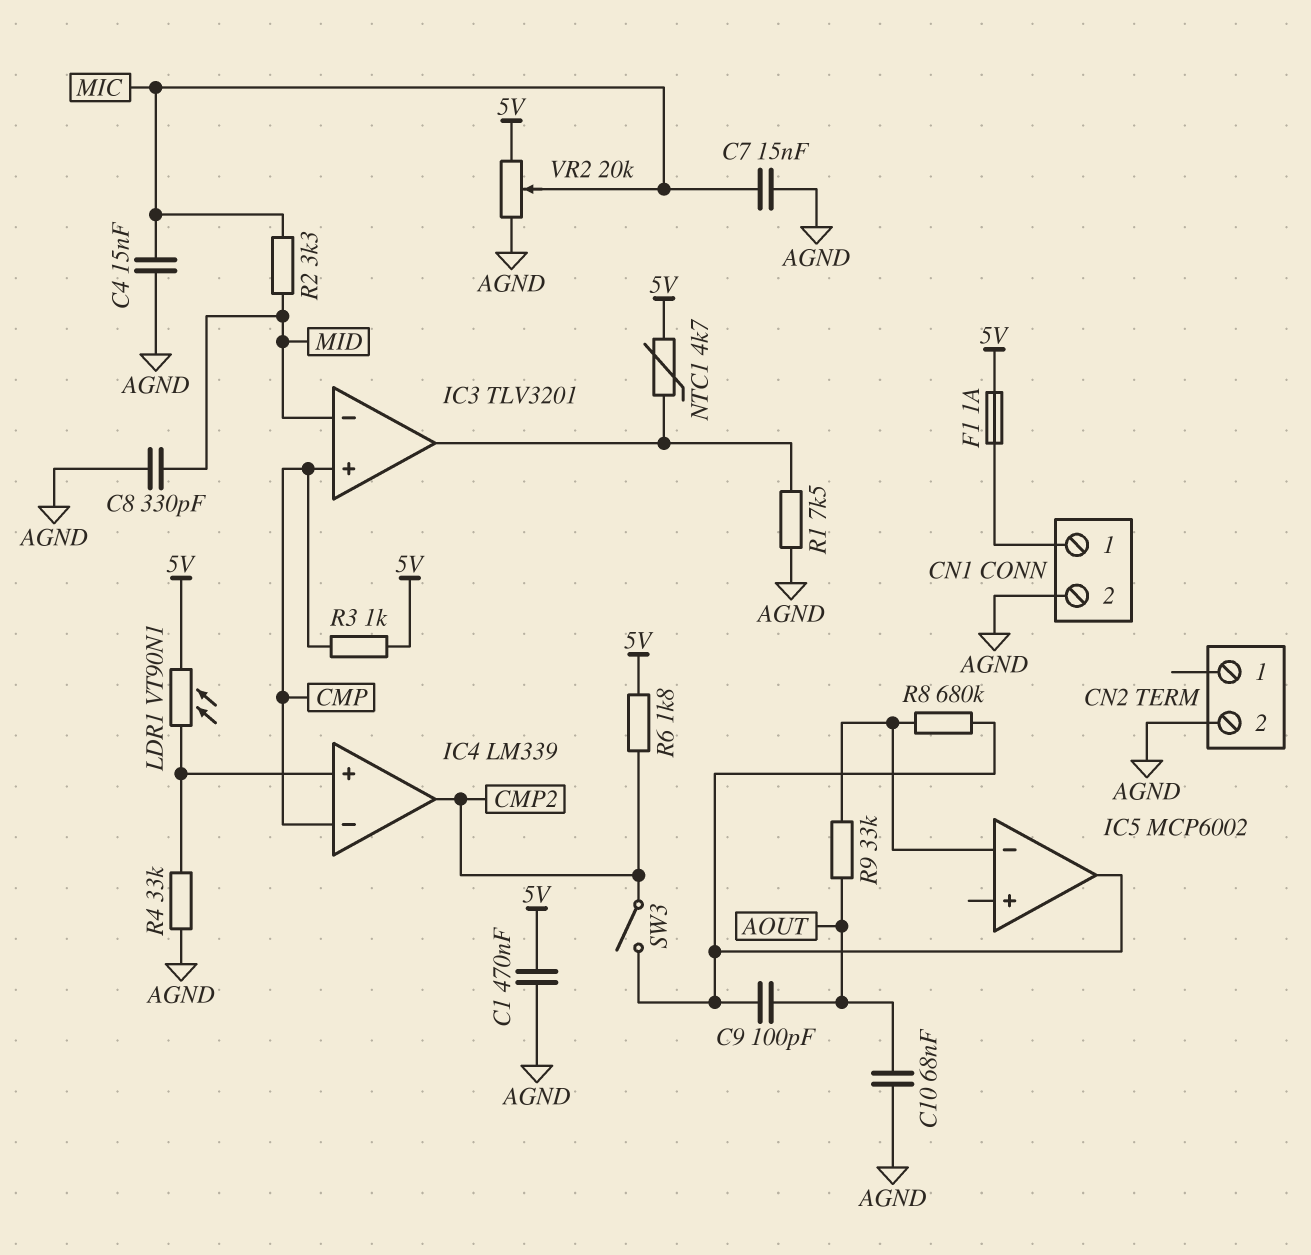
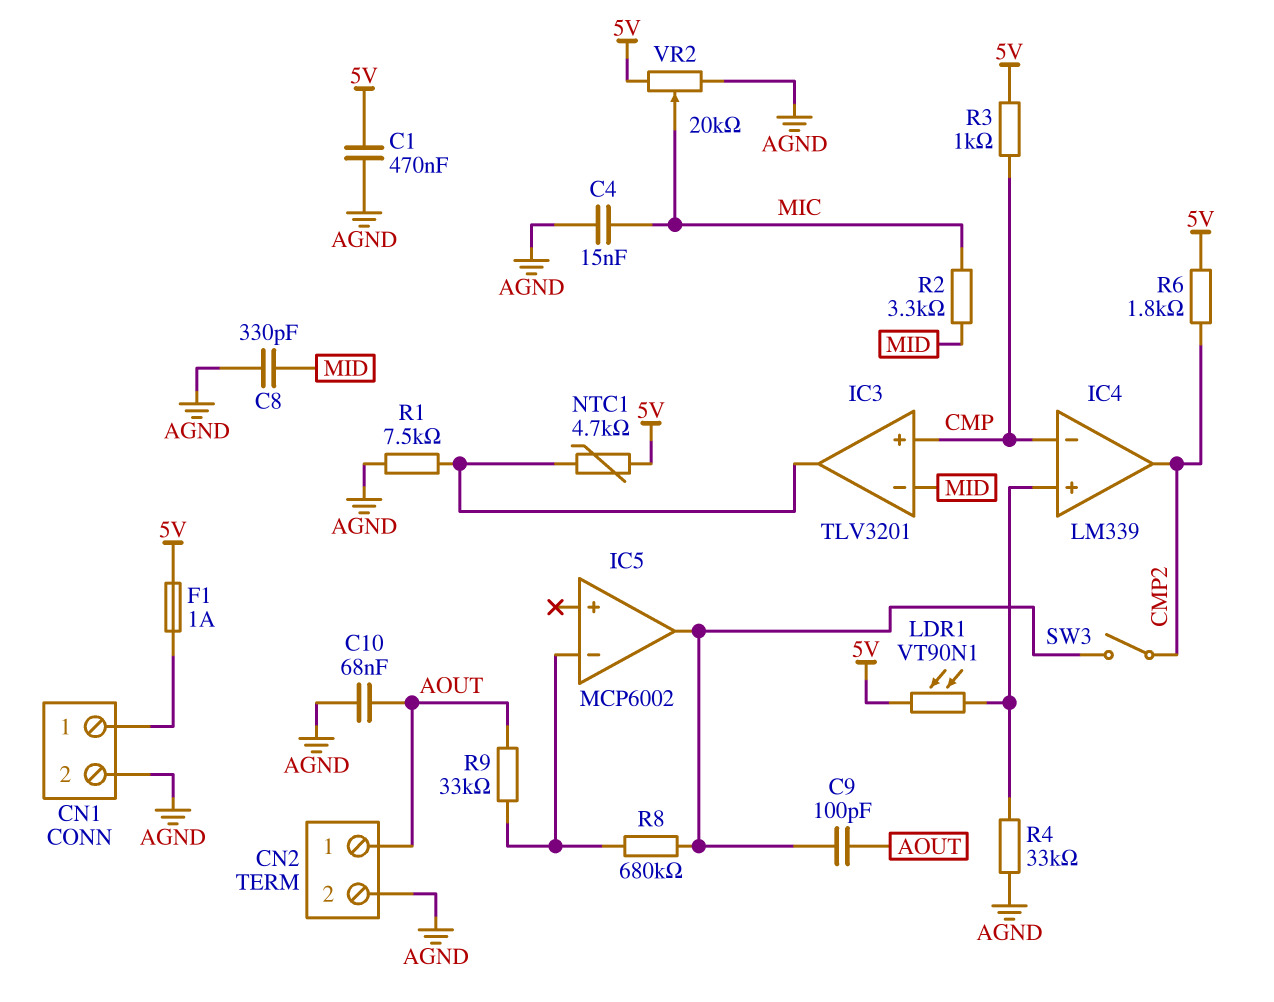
C7: 15nF (AGND, MIC) -> none
CN2 pin 1: none -> AOUT

